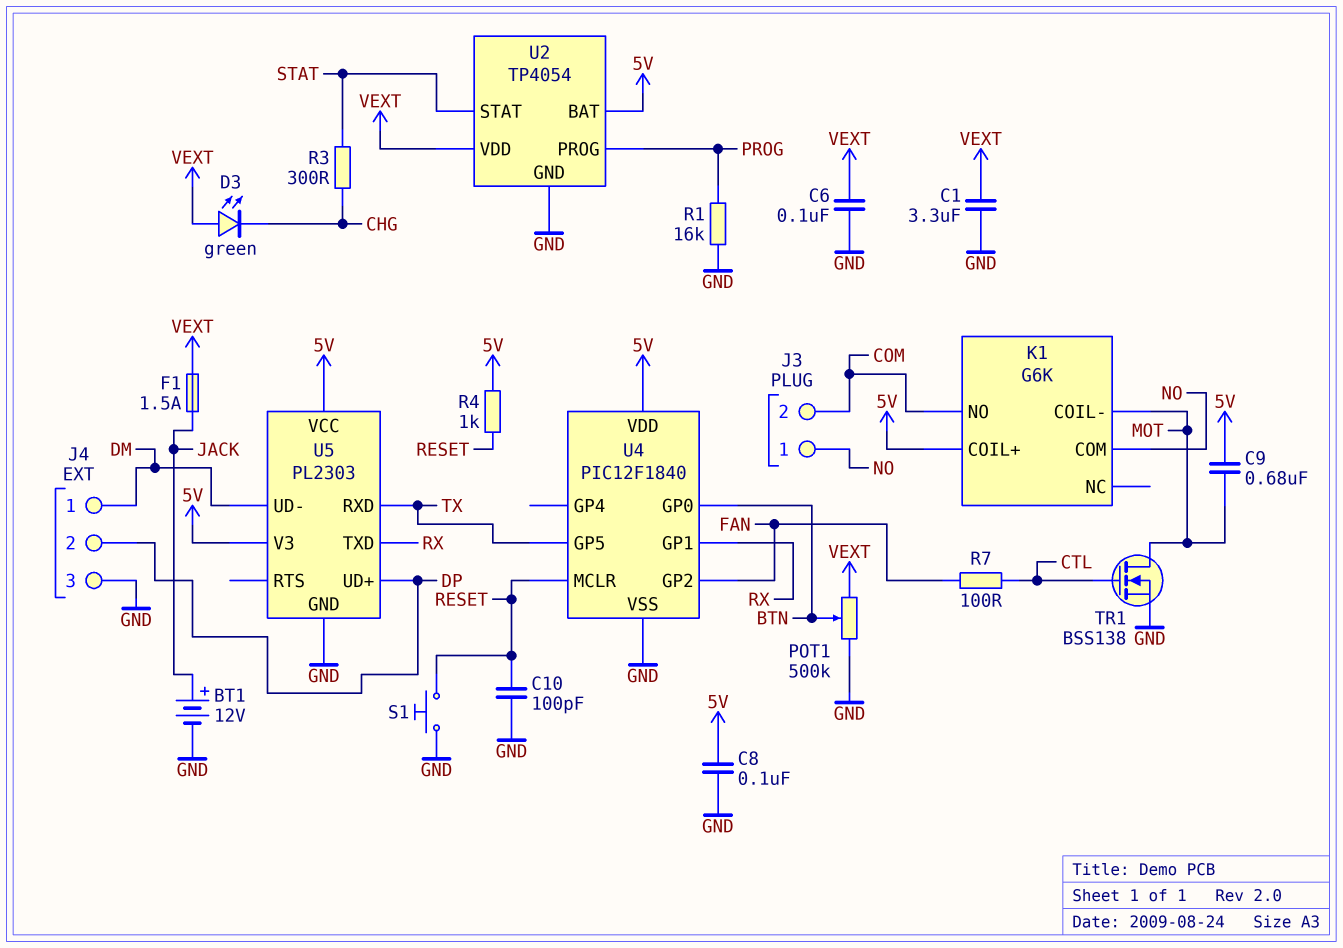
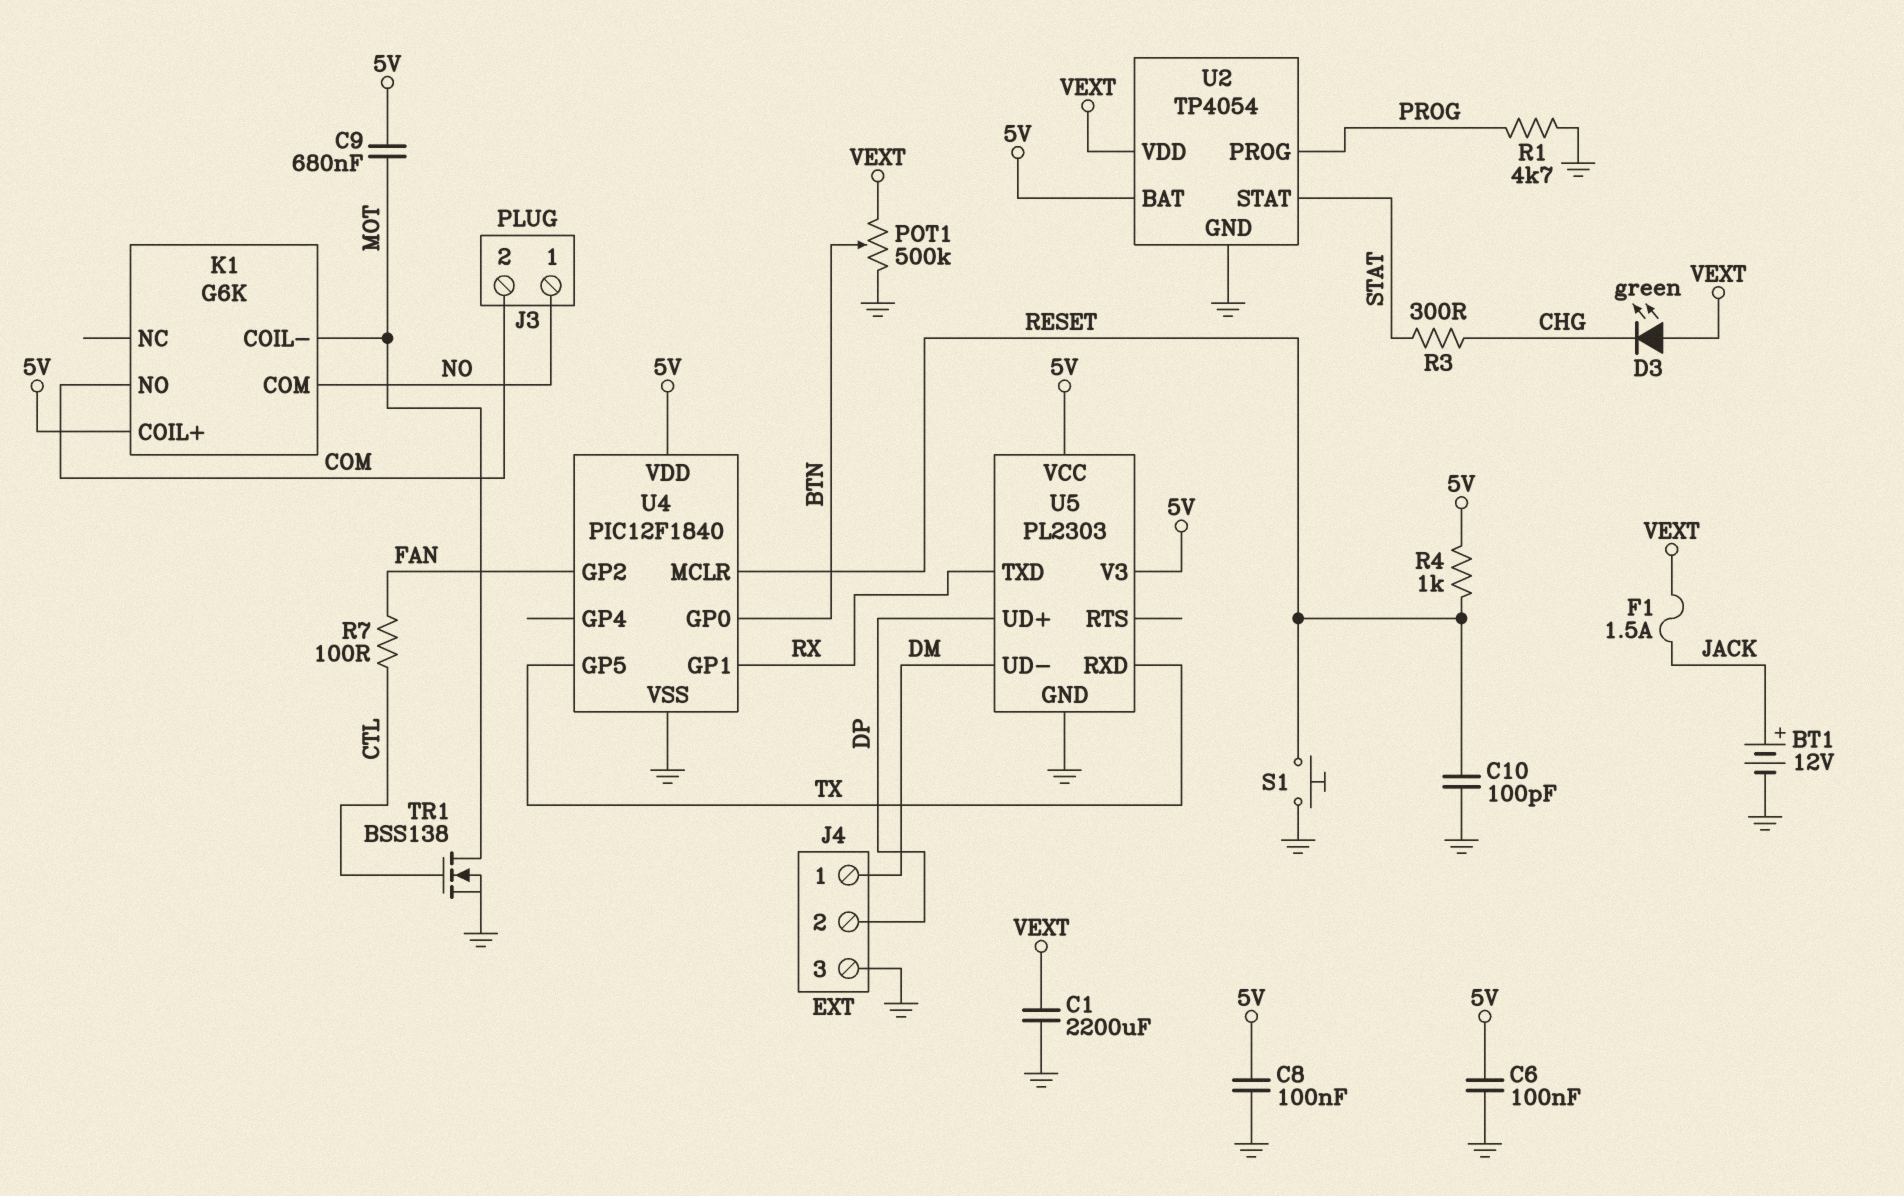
C1: 3.3uF (GND, VEXT) -> 2200uF (GND, VEXT)
C6: 100nF (GND, VEXT) -> 100nF (5V, GND)
R1: 16k (GND, PROG) -> 4.7k (GND, PROG)

